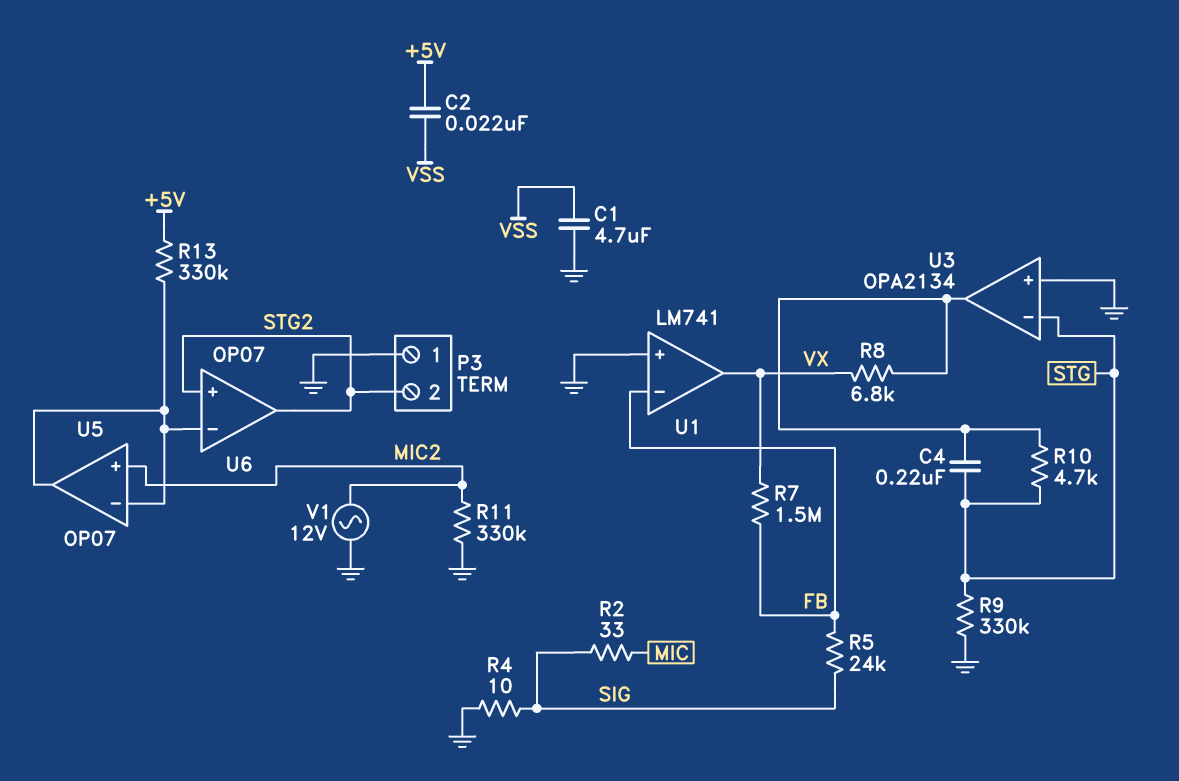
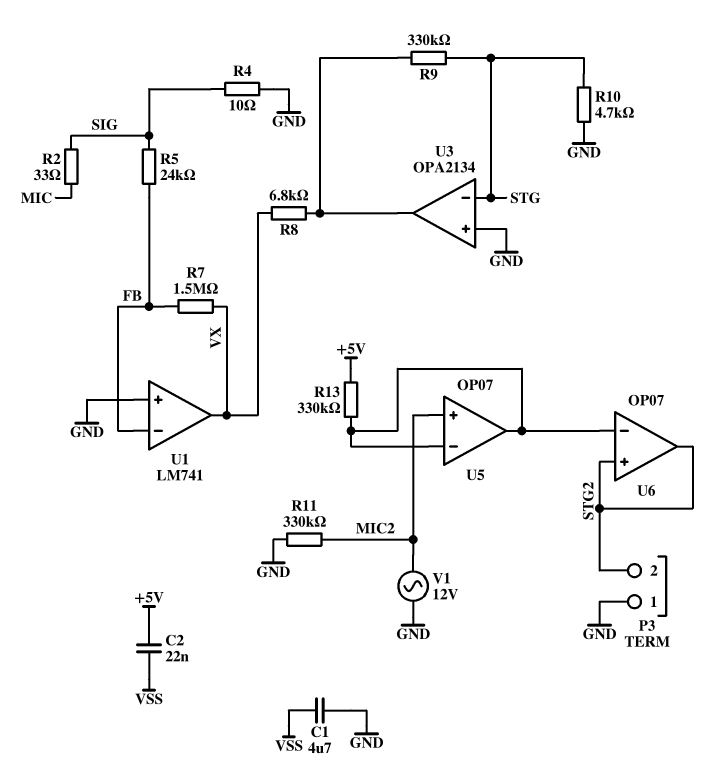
C4: 220nF (STG, U3/out) -> none
R9: 330k (GND, STG) -> 330k (STG, U3/out)
R10: 4.7k (STG, U3/out) -> 4.7k (GND, STG)

